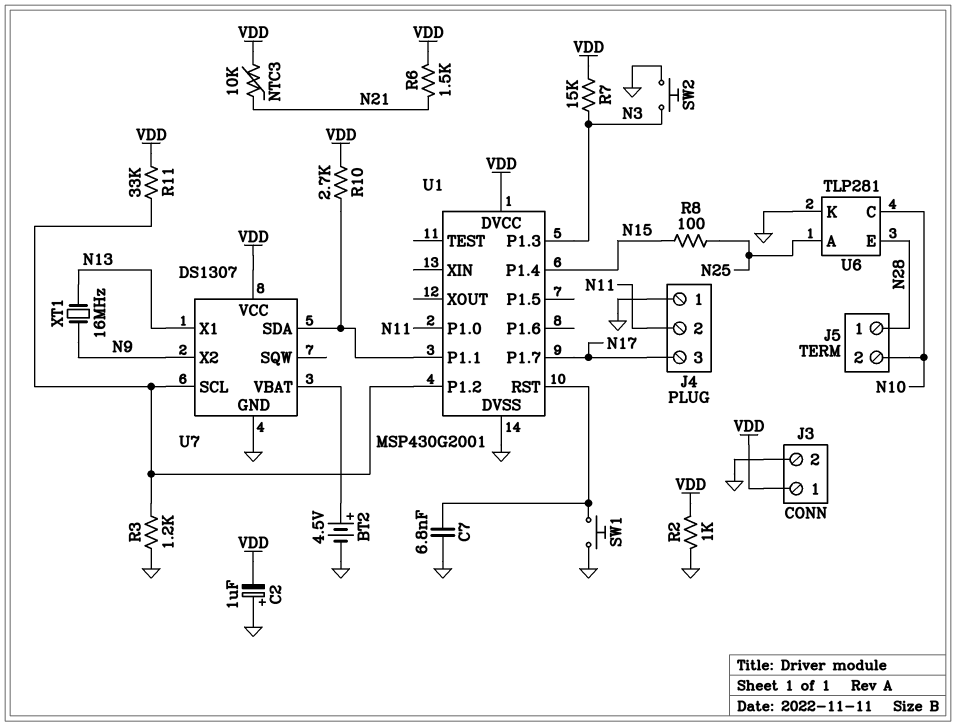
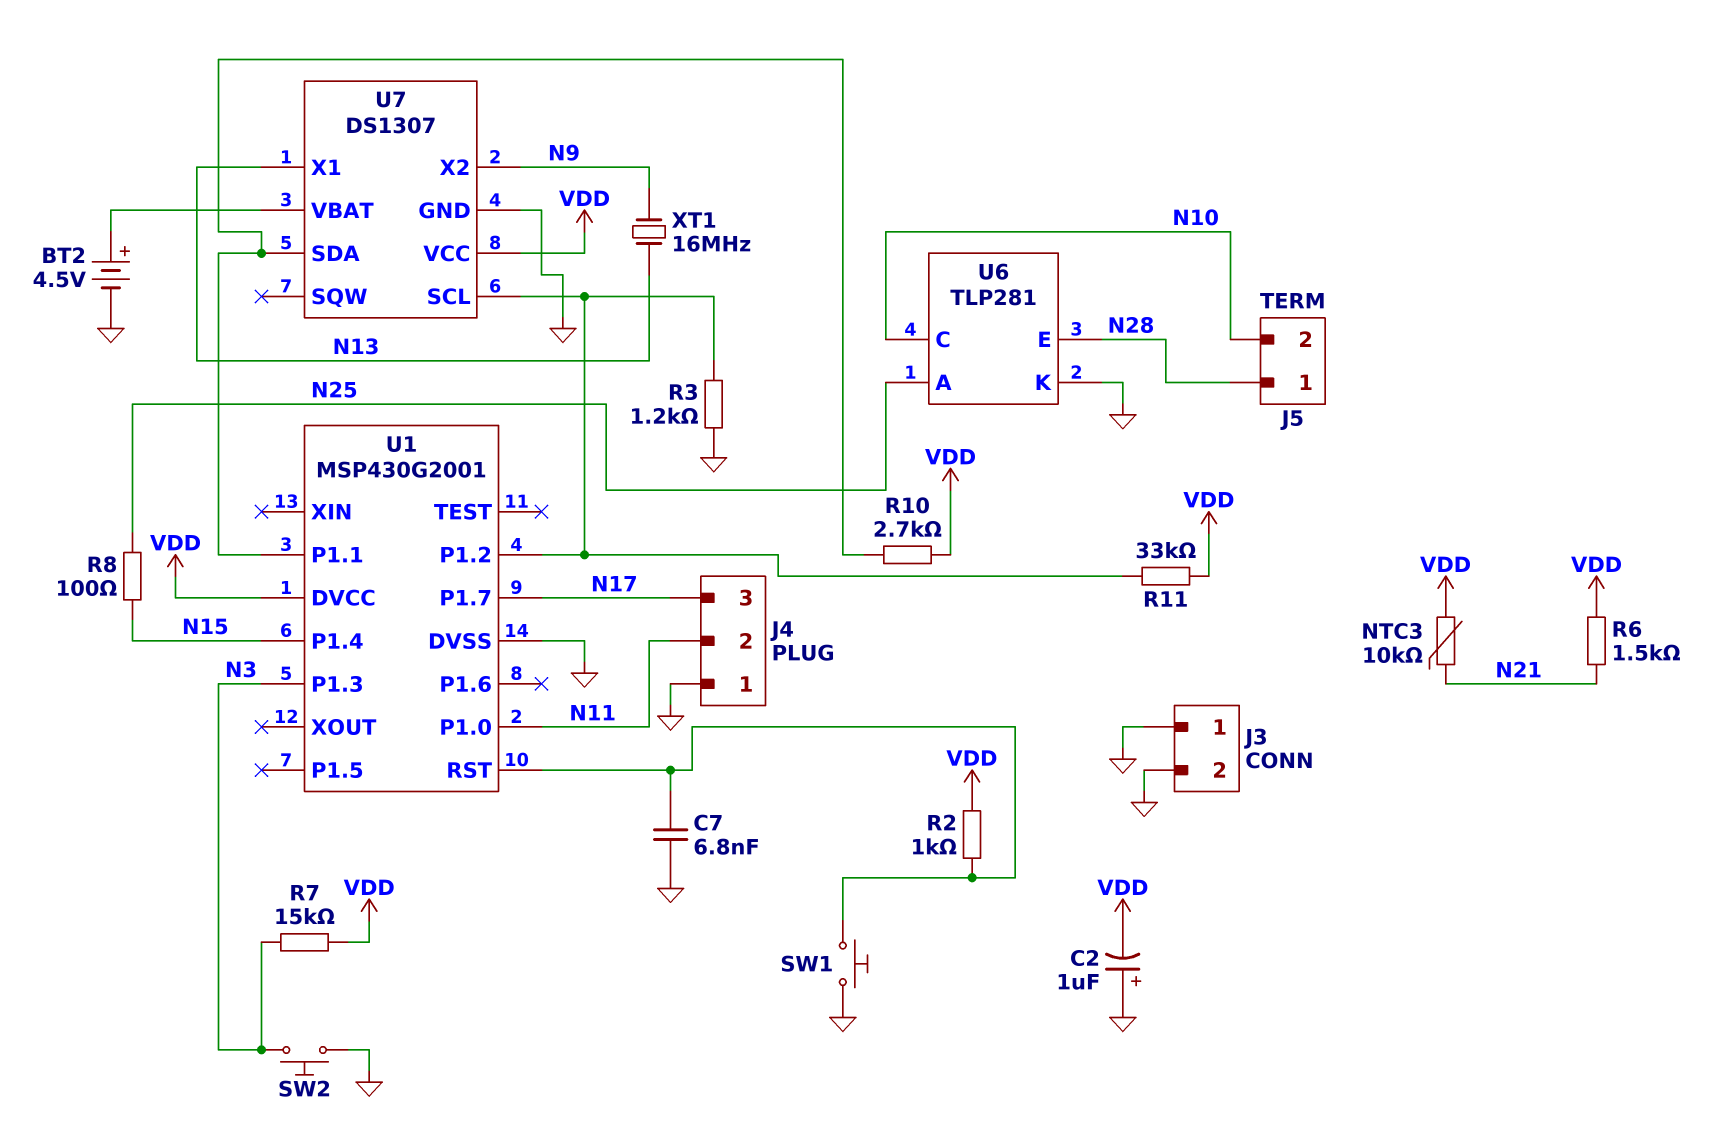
J3 pin 1: VDD -> GND
R2: 1k (GND, VDD) -> 1k (U1/RST, VDD)

